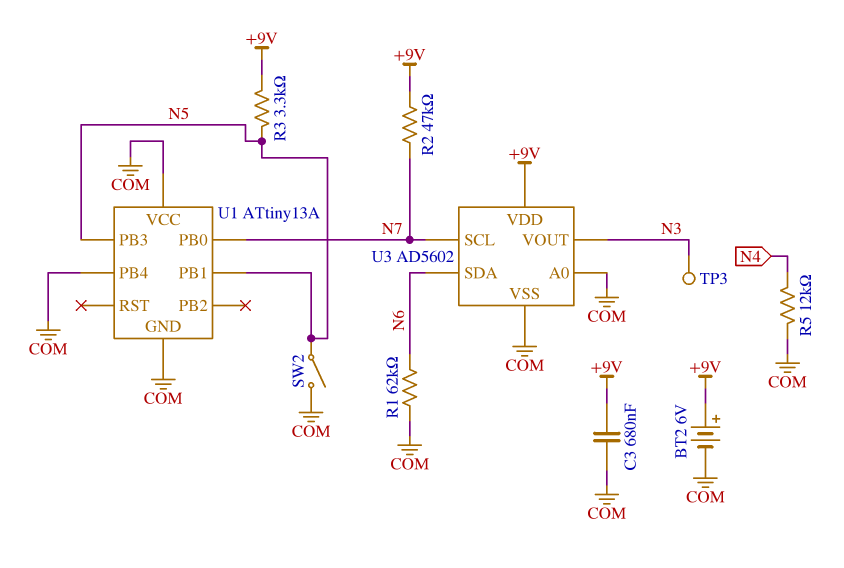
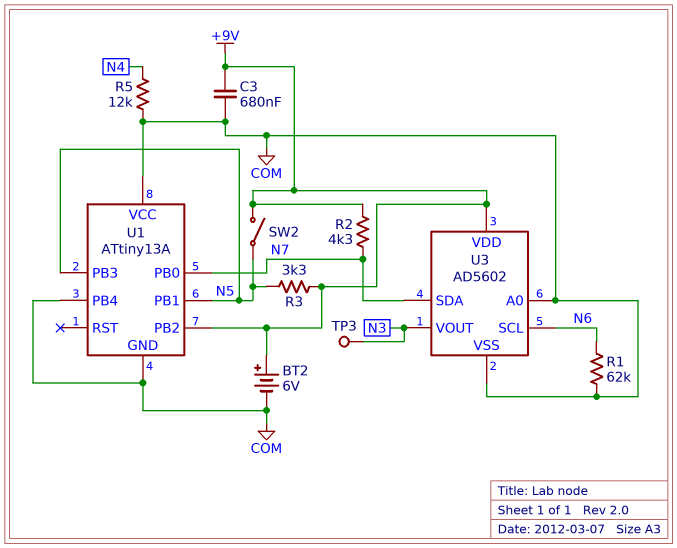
R2: 47k (+9V, N7) -> 4.3k (+9V, N7)
SW2: switch (COM, N5) -> switch (+9V, N5)
U1 pin PB2: none -> +9V
U3 pin SCL: N7 -> N6
U3 pin SDA: N6 -> N7

